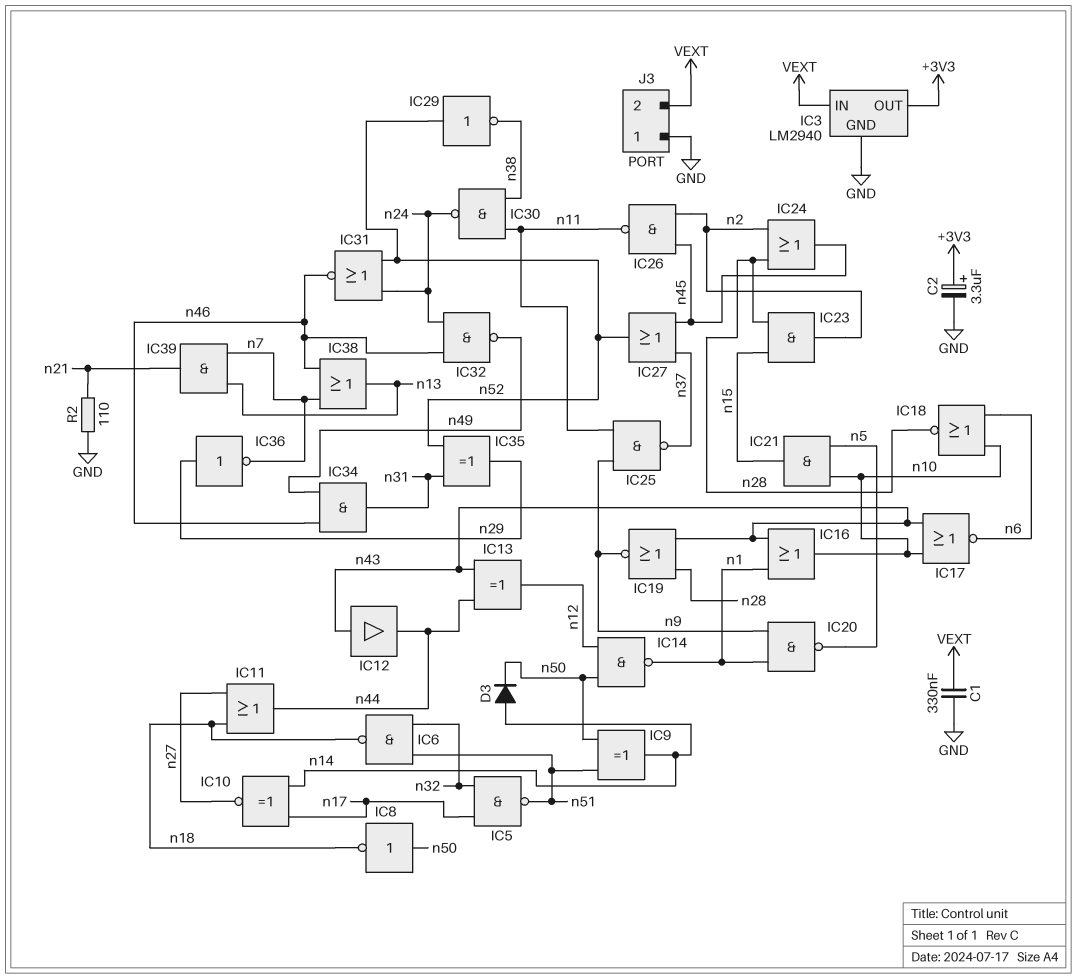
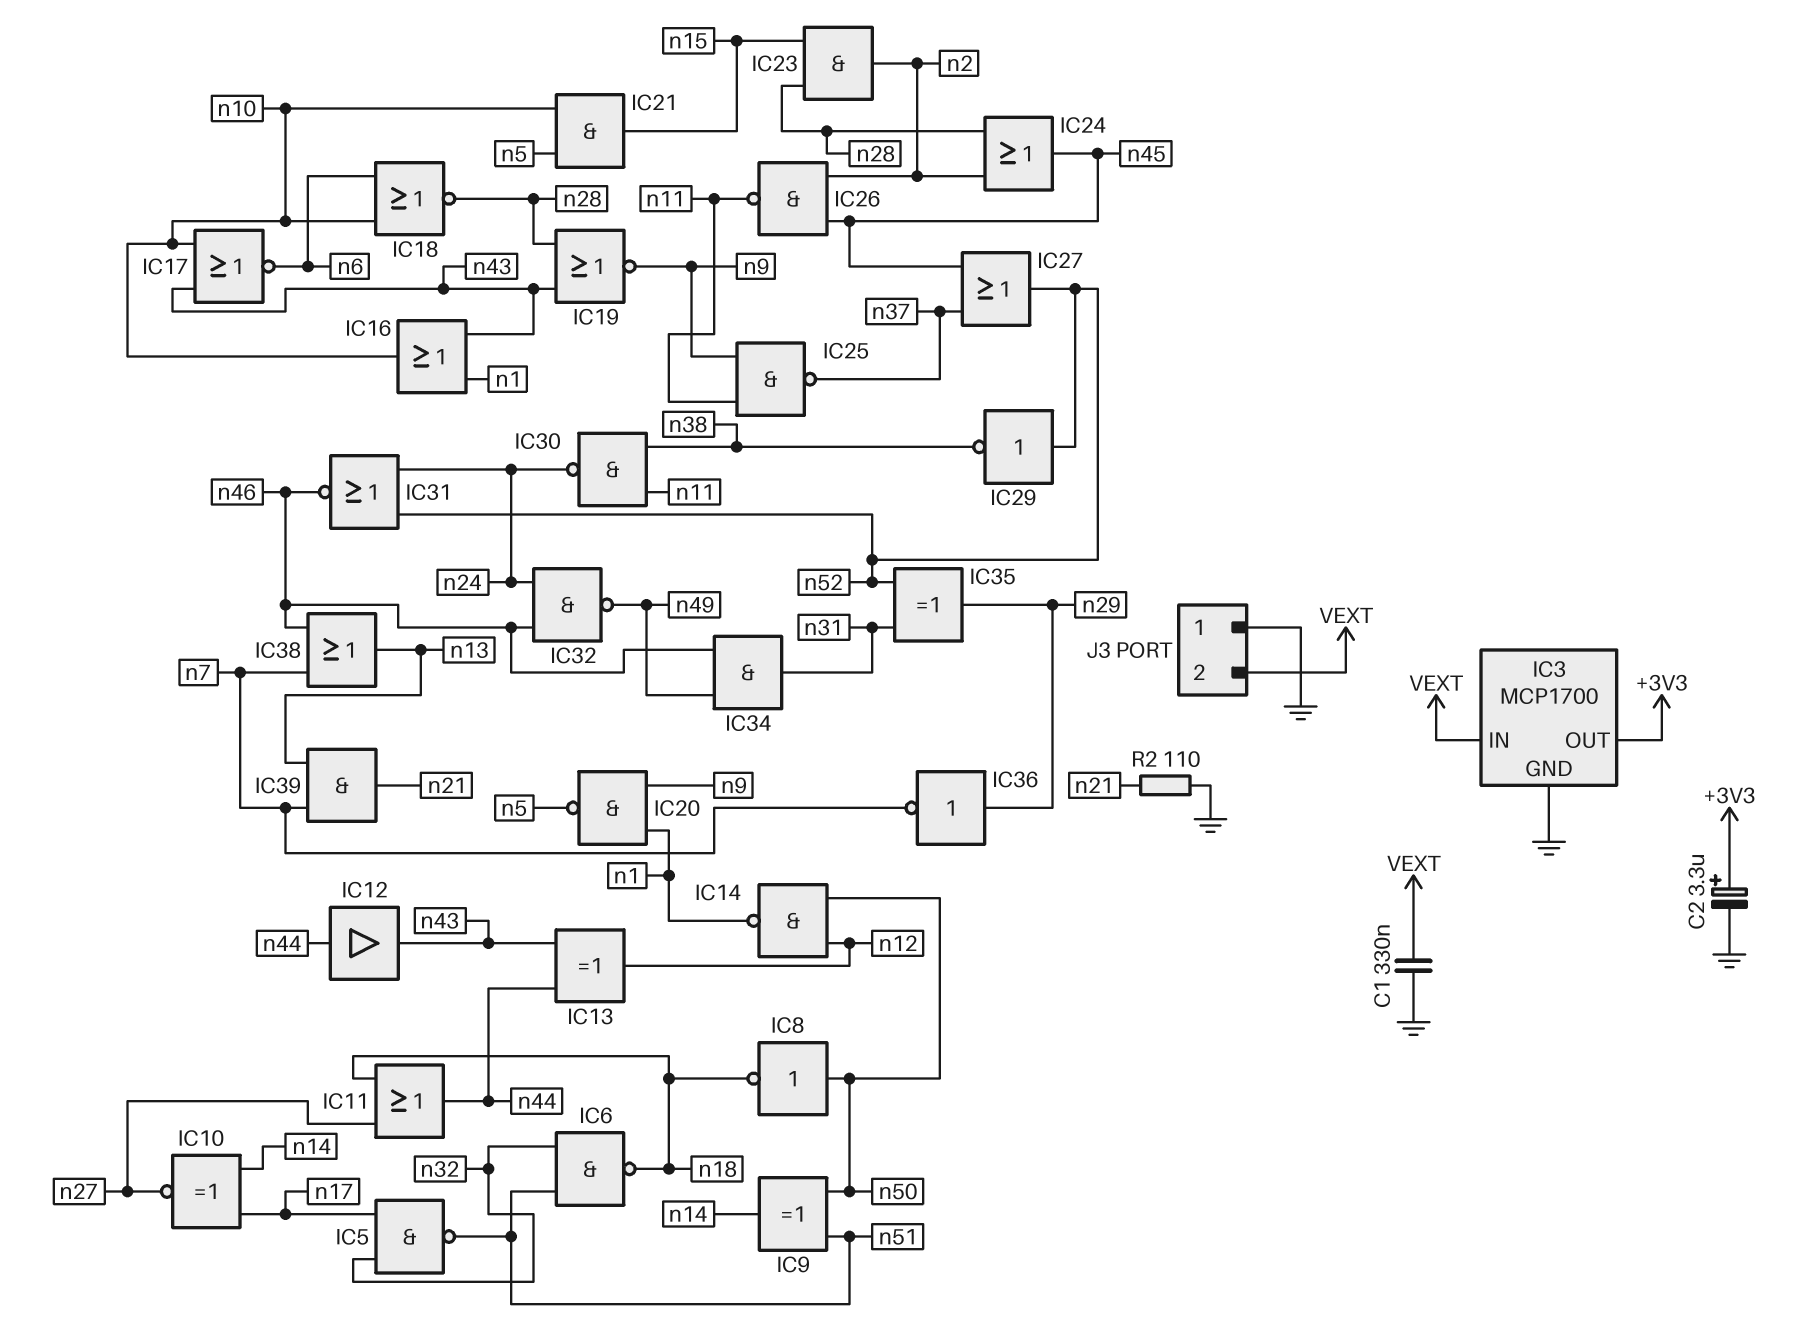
D3: diode (A n14, K n50) -> none
IC3: LM2940 -> MCP1700
IC12: buffer (in n43, out n44) -> buffer (in n44, out n43)

